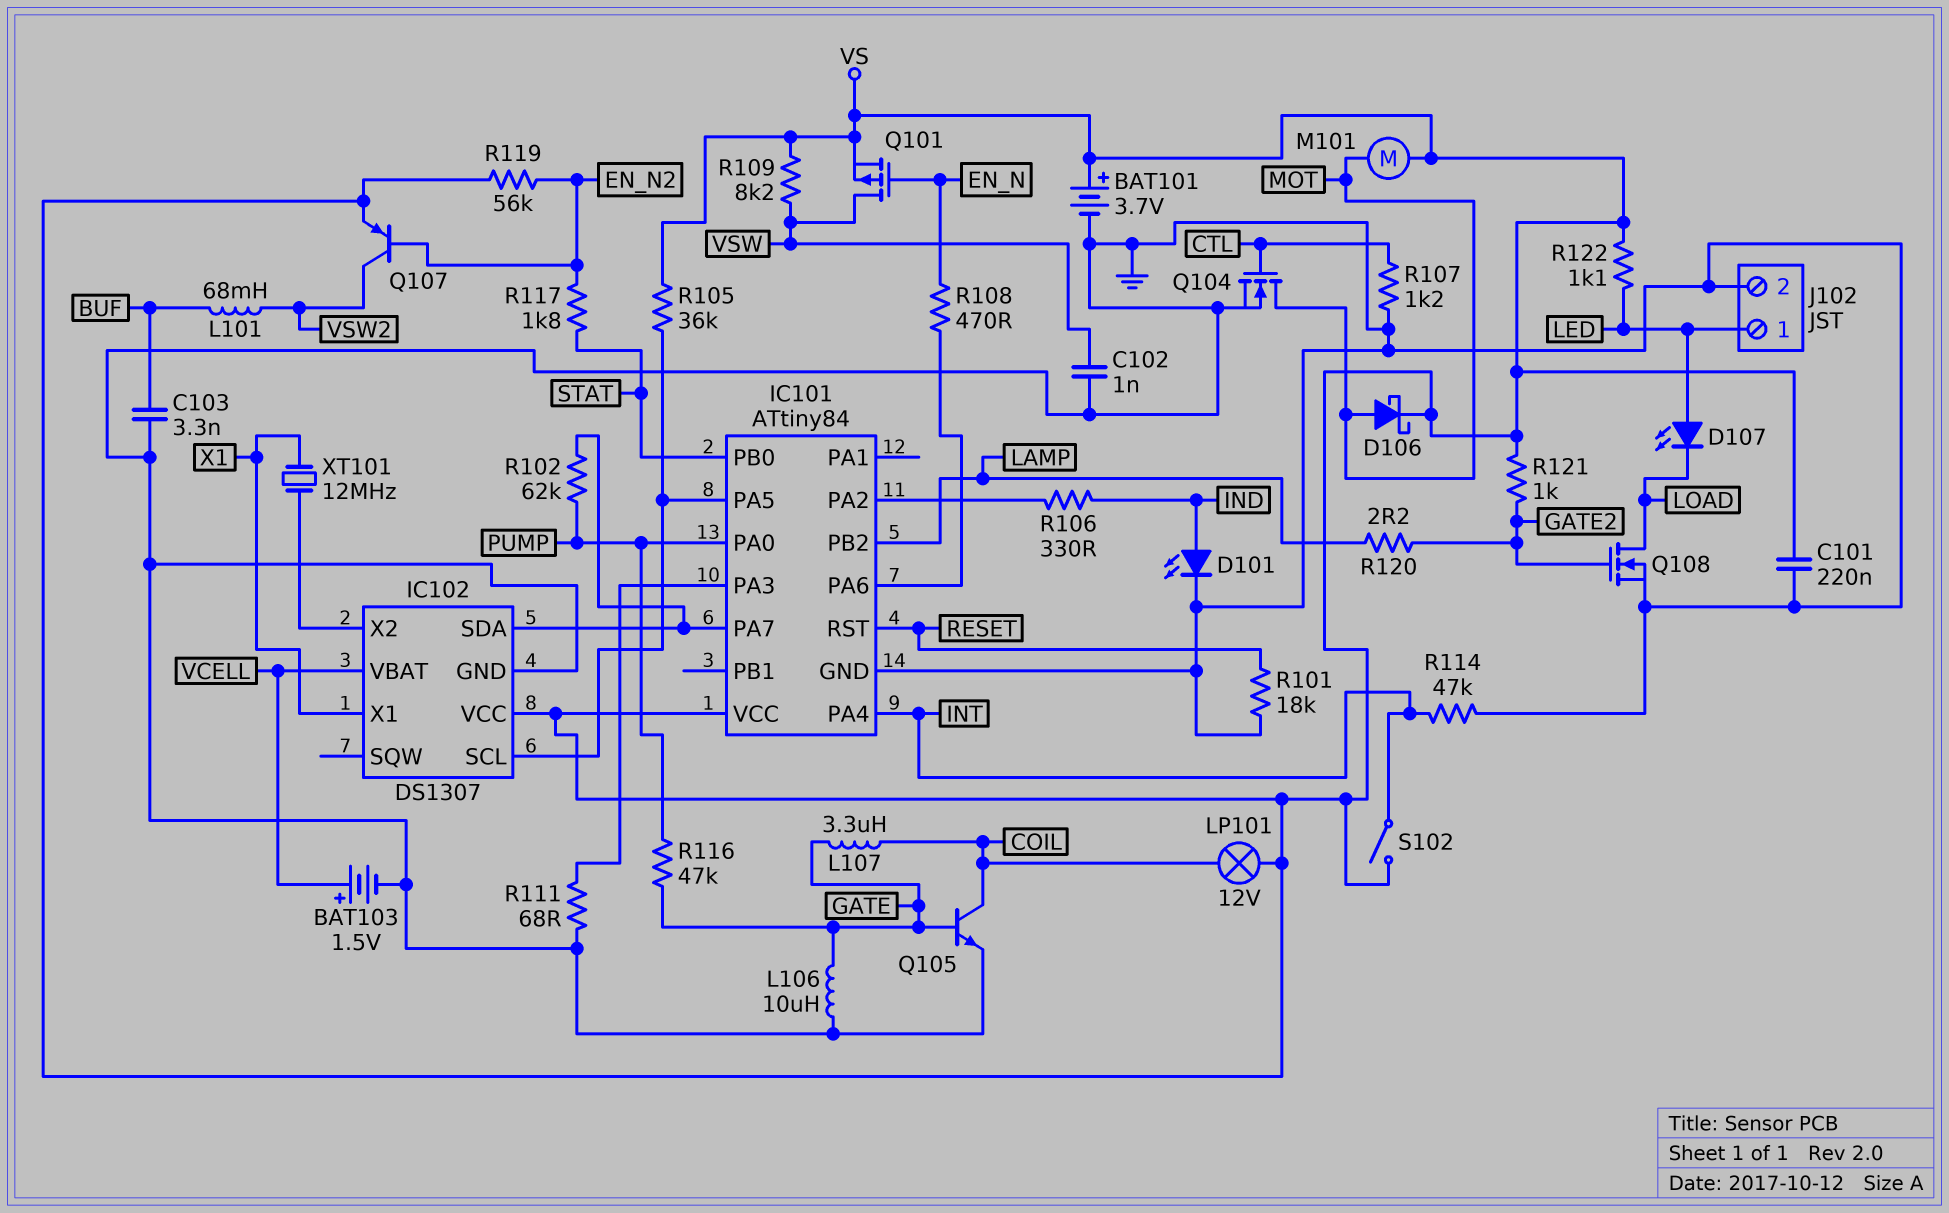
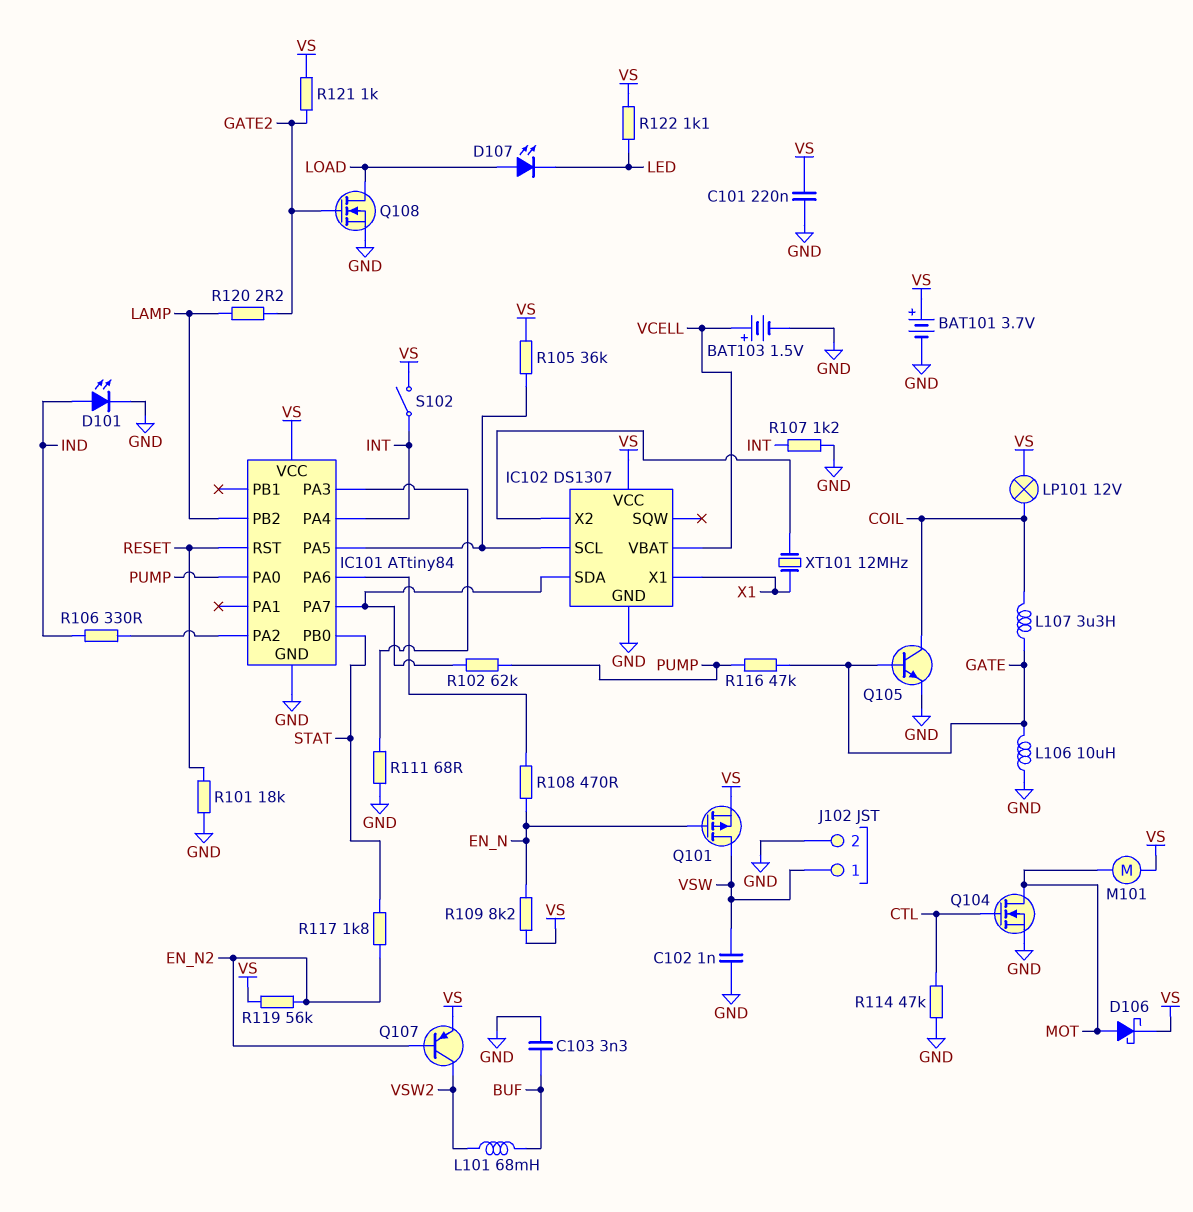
D107: LED (A LED, K LOAD) -> LED (A LOAD, K LED)
J102 pin 1: LED -> VSW
R107: 1.2k (CTL, GND) -> 1.2k (GND, INT)
R109: 8.2k (VS, VSW) -> 8.2k (EN_N, VS)
R114: 47k (GND, INT) -> 47k (CTL, GND)

